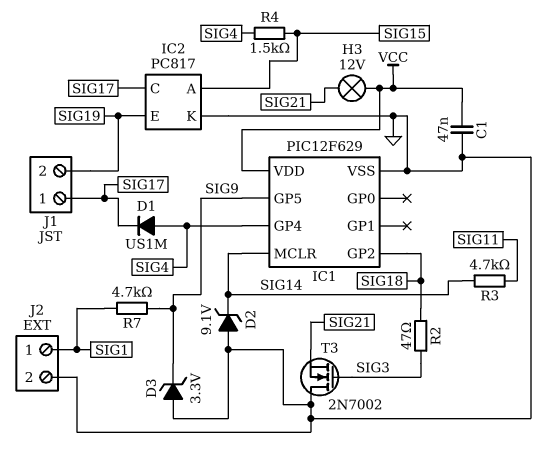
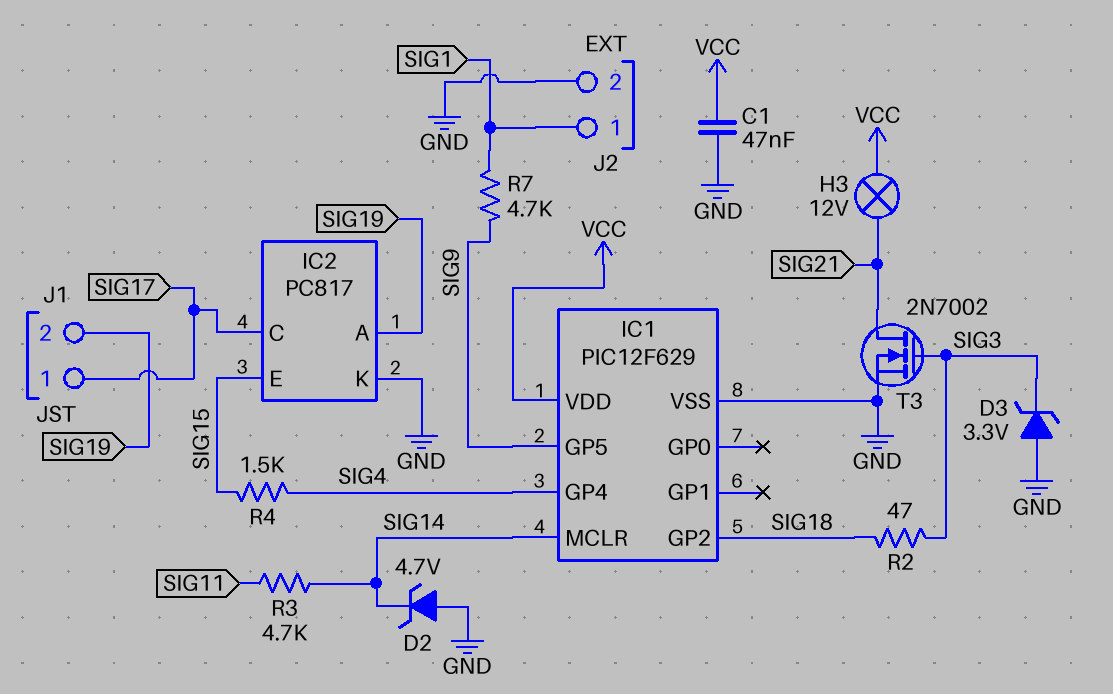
D1: diode US1M (A SIG4, K SIG17) -> none
D2: zener 9.1V (A GND, K SIG14) -> zener 4.7V (A GND, K SIG14)
D3: zener 3.3V (A GND, K SIG9) -> zener 3.3V (A GND, K SIG3)
IC2 pin A: SIG15 -> SIG19
IC2 pin E: SIG19 -> SIG15
T3: NMOS 2N7002 (G SIG3, D GND, S SIG21) -> NMOS 2N7002 (G SIG3, D SIG21, S GND)

